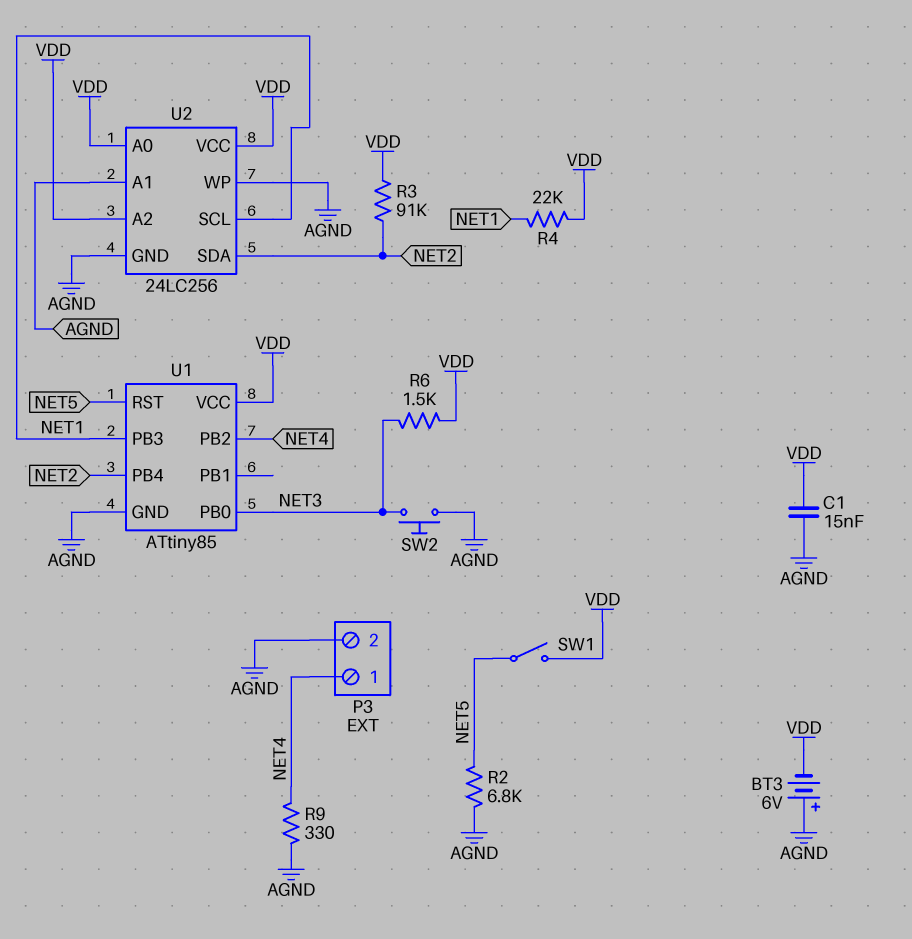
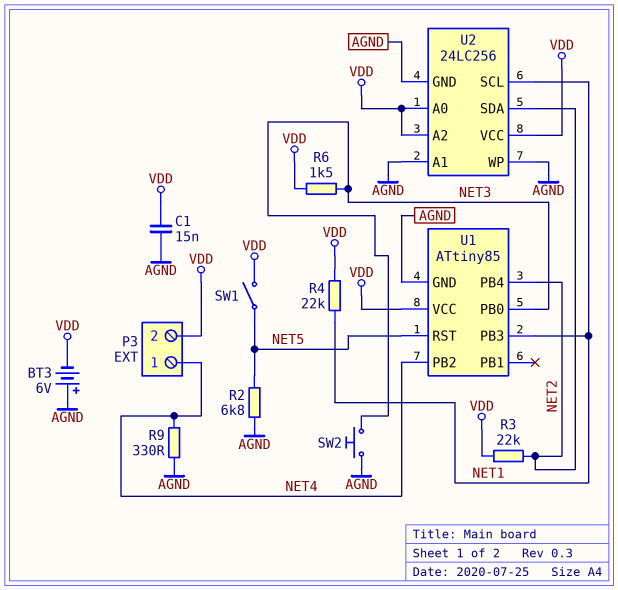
P3 pin 2: AGND -> VDD
R3: 91k (NET2, VDD) -> 22k (NET2, VDD)

